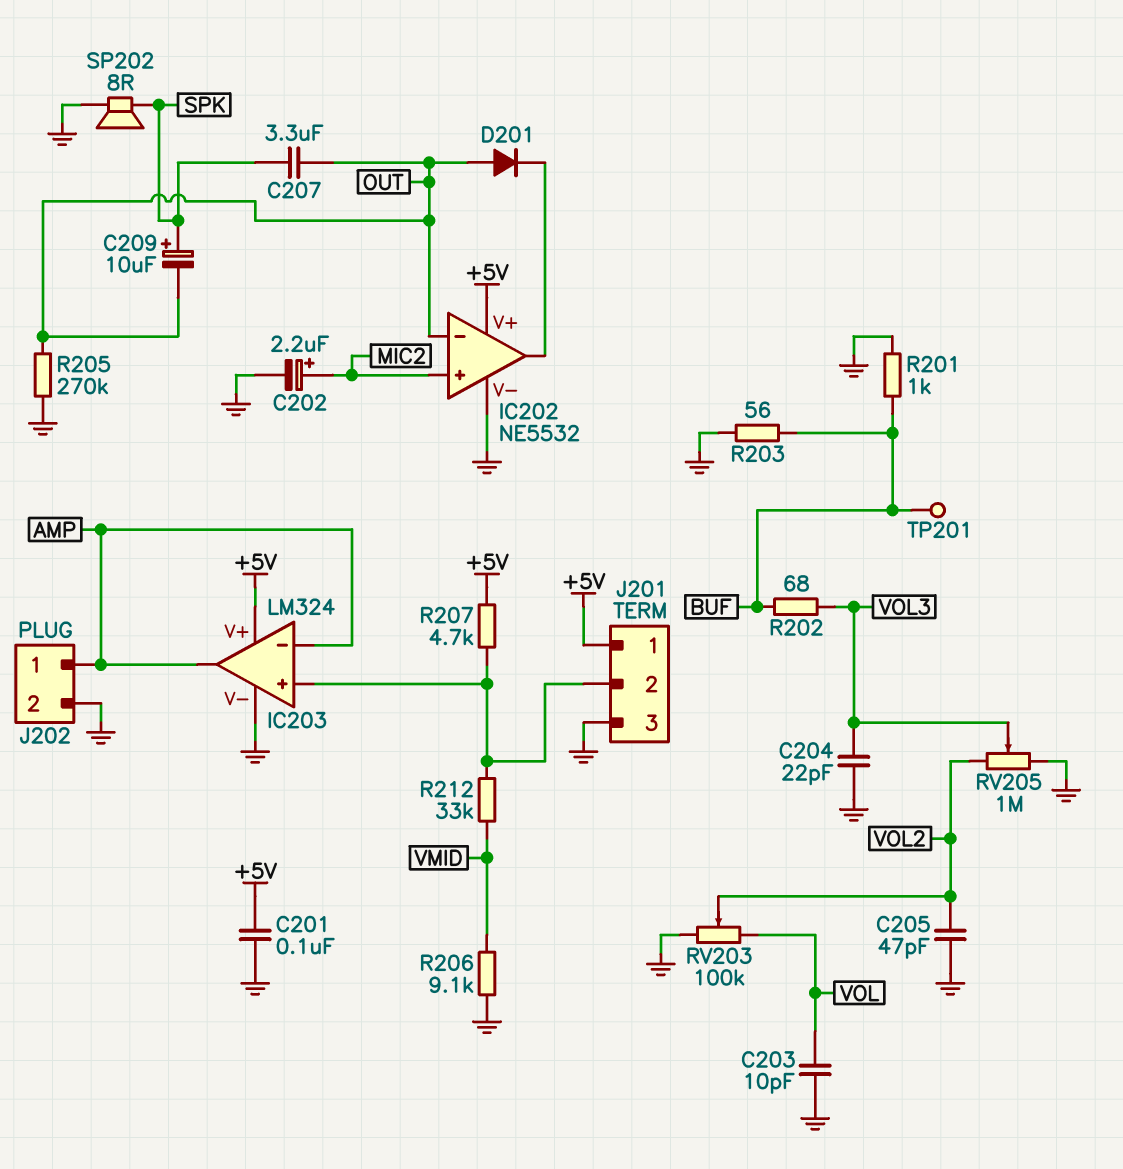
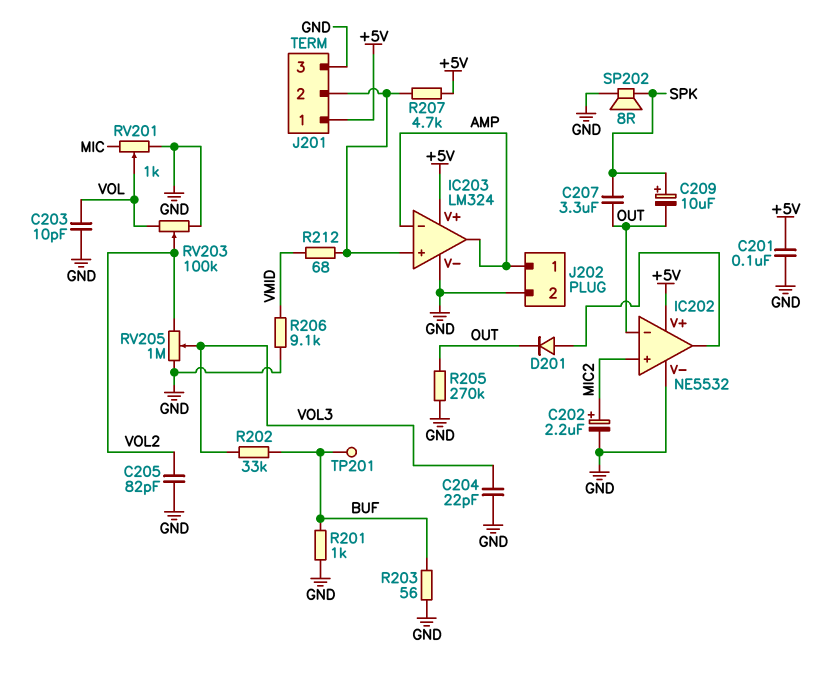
C205: 47pF (GND, VOL2) -> 82pF (GND, VOL2)
D201: diode (A OUT, K IC202/out) -> diode (A IC202/out, K OUT)
R202: 68 (BUF, VOL3) -> 33k (BUF, VOL3)
R212: 33k (IC203/in+, VMID) -> 68 (IC203/in+, VMID)
RV201: none -> 1k (GND, MIC, wiper VOL)

